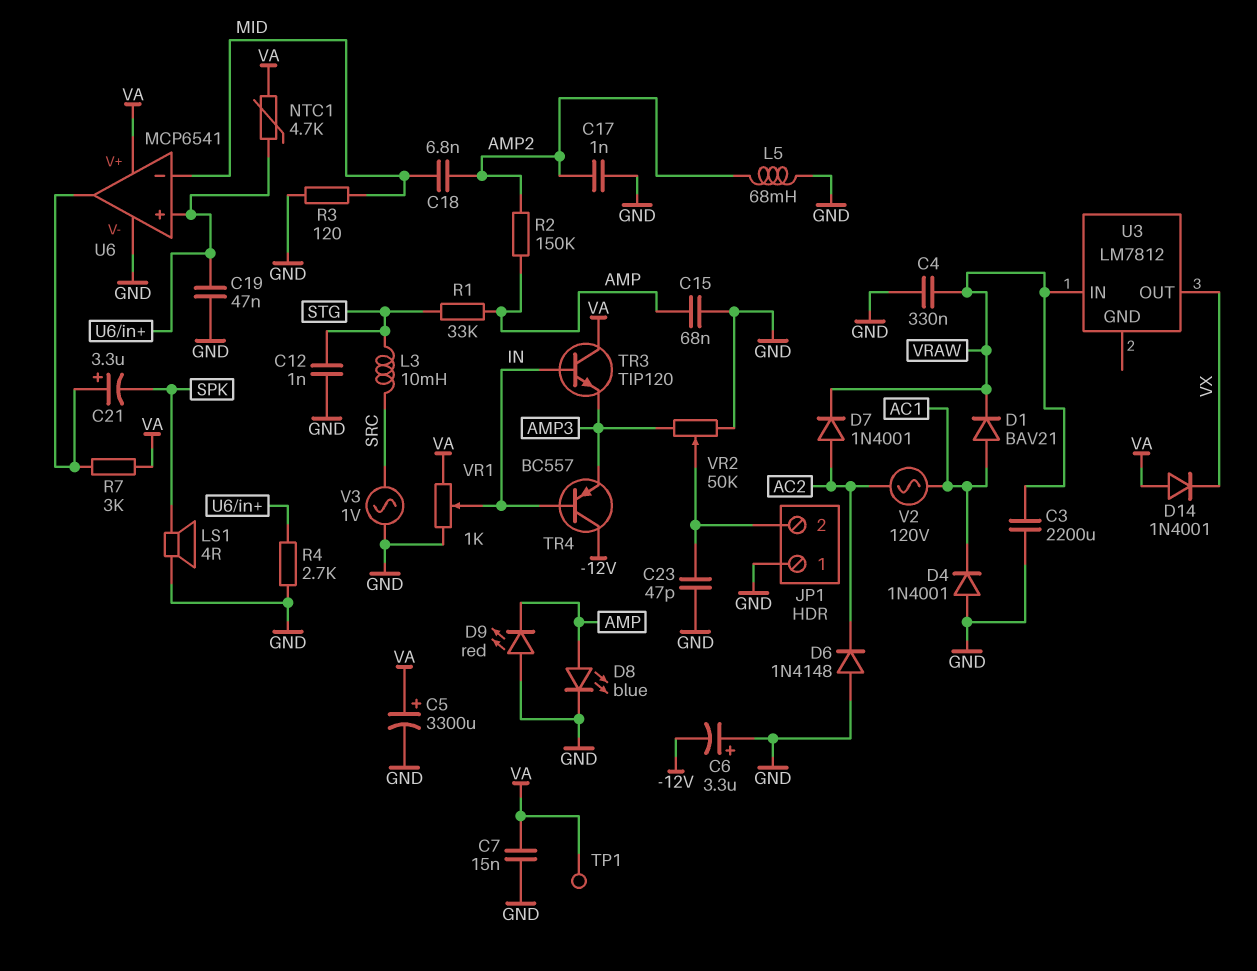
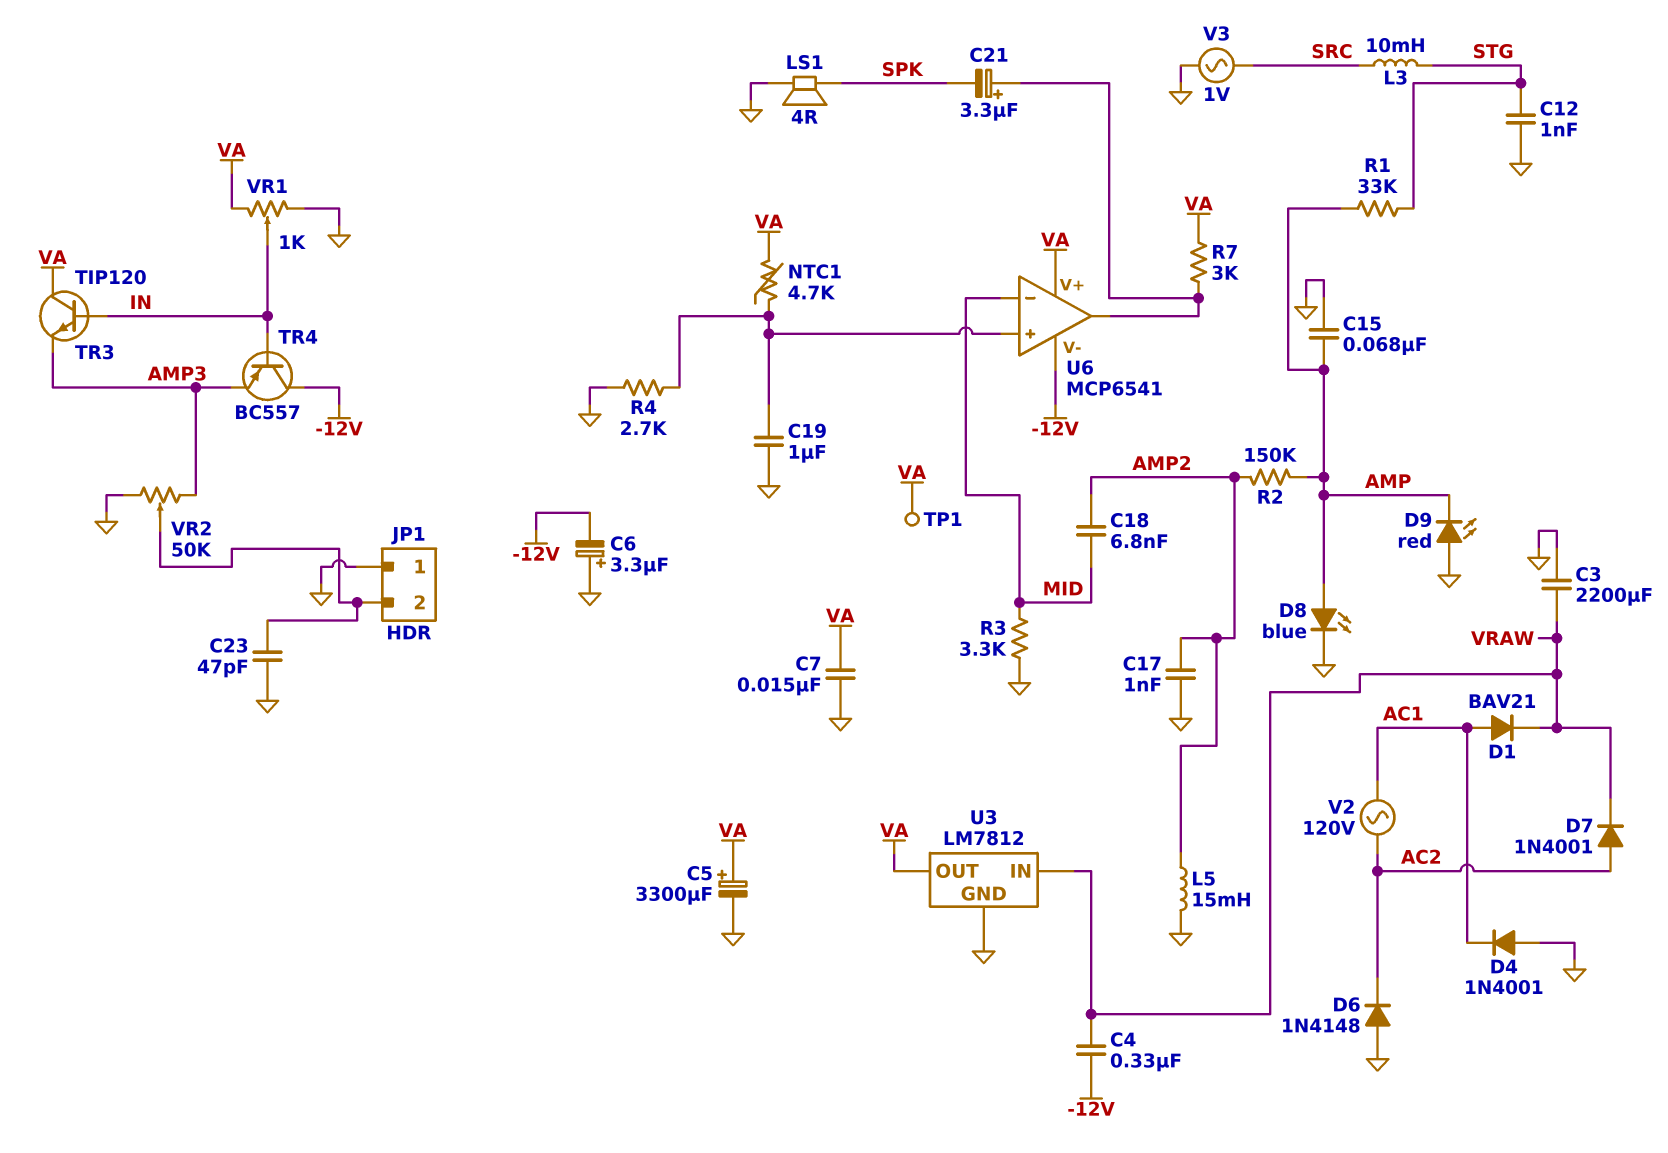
C4: 330nF (GND, VRAW) -> 330nF (-12V, VRAW)
C19: 47nF (GND, U6/in+) -> 1uF (GND, U6/in+)
D14: diode 1N4001 (A VA, K VX) -> none
L5: 68mH (AMP2, GND) -> 15mH (AMP2, GND)
R3: 120 (GND, MID) -> 3.3k (GND, MID)
U3 pin GND: none -> GND
U3 pin OUT: VX -> VA
U6 pin V-: GND -> -12V

